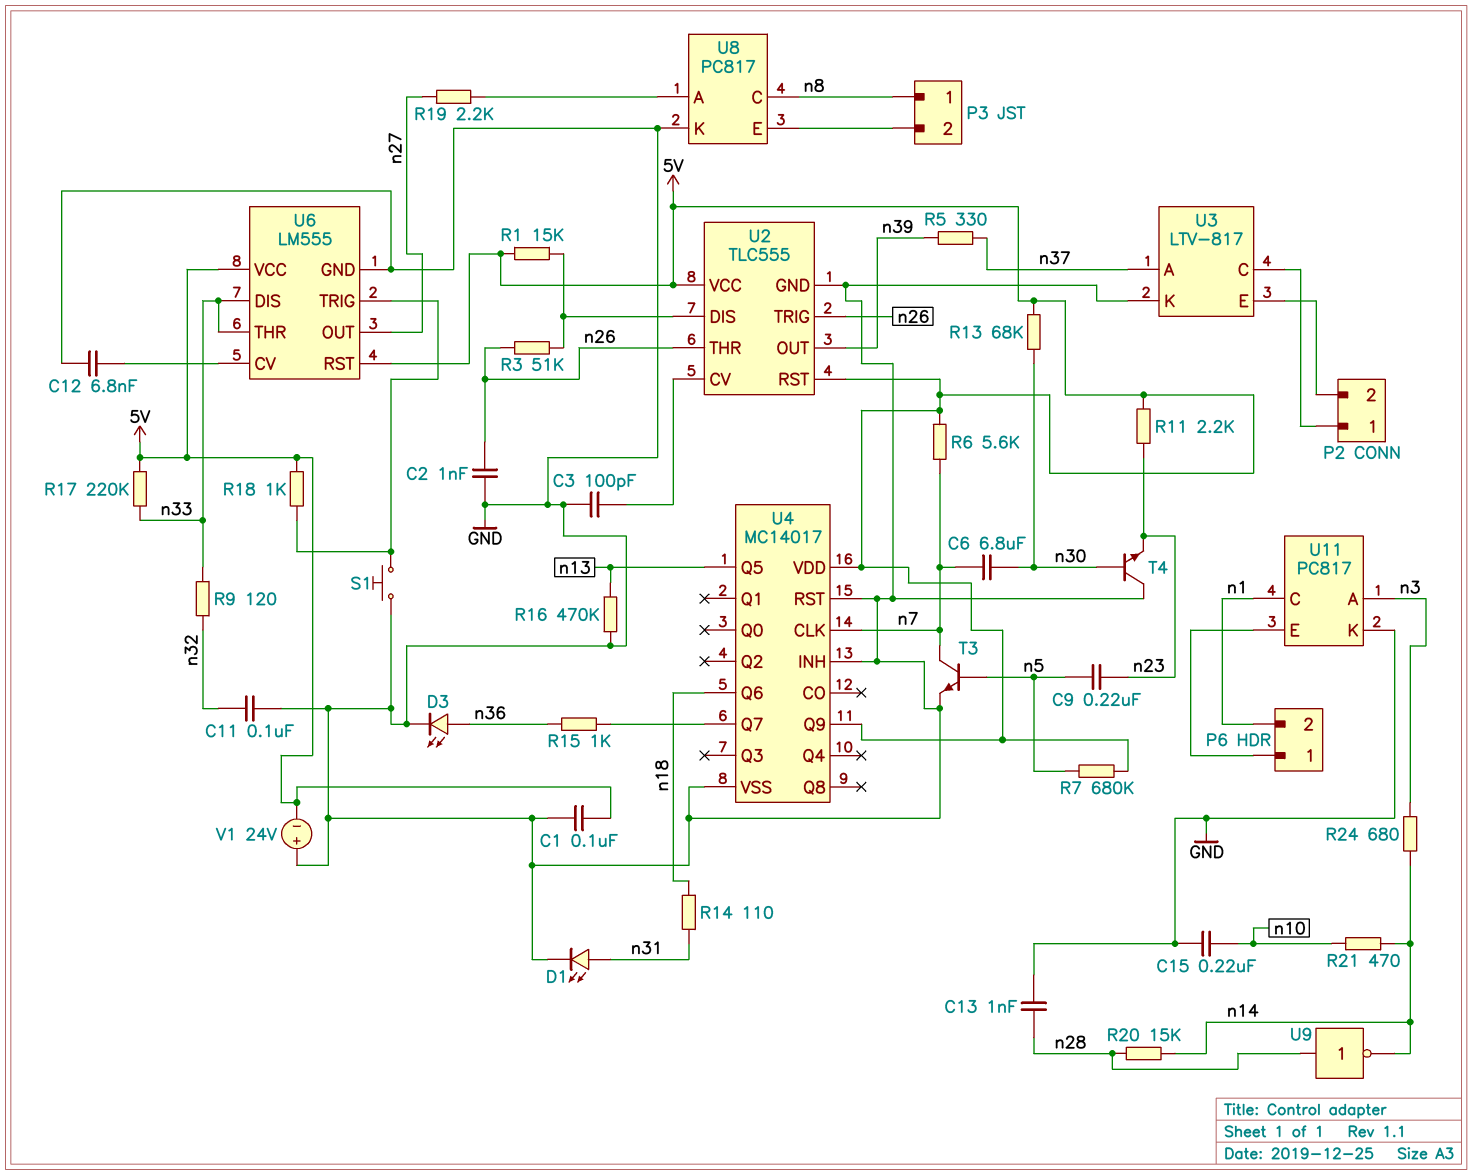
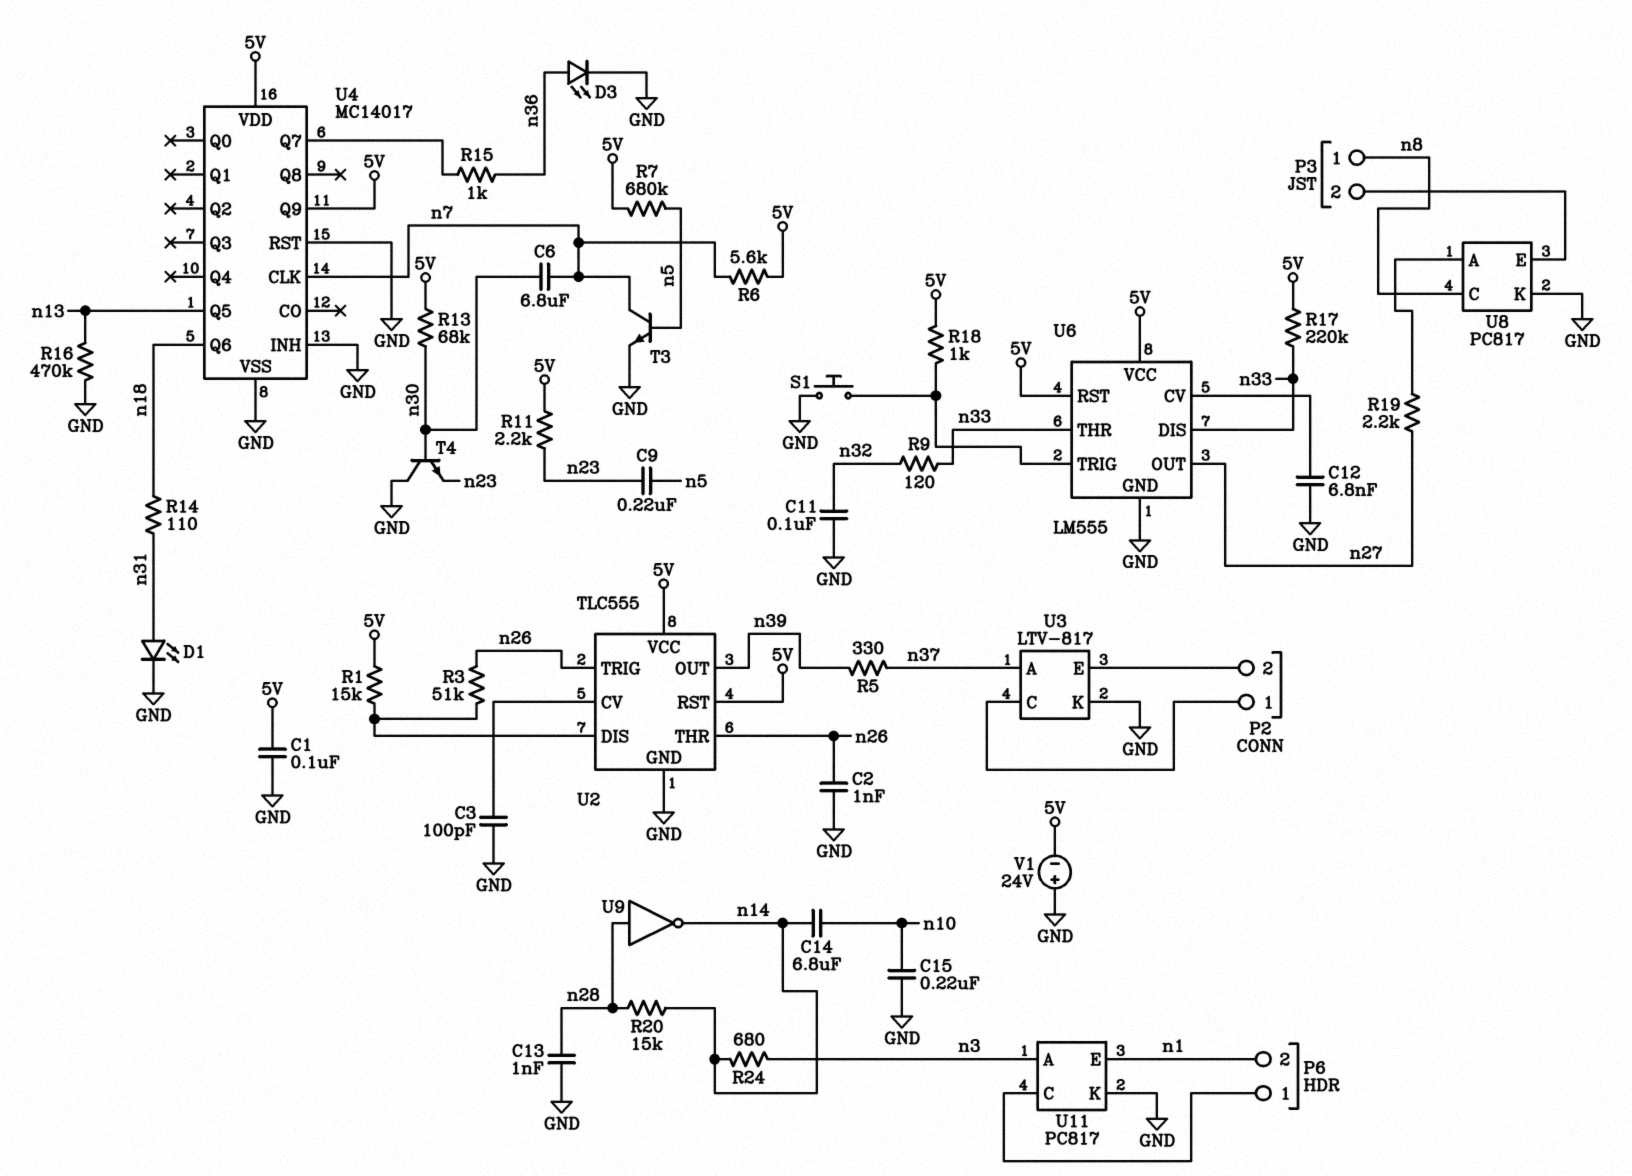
C14: none -> 6.8uF (n10, n14)
R21: 470 (n10, n14) -> none
U11 pin C: n1 -> P6/1
U11 pin E: P6/1 -> n1

